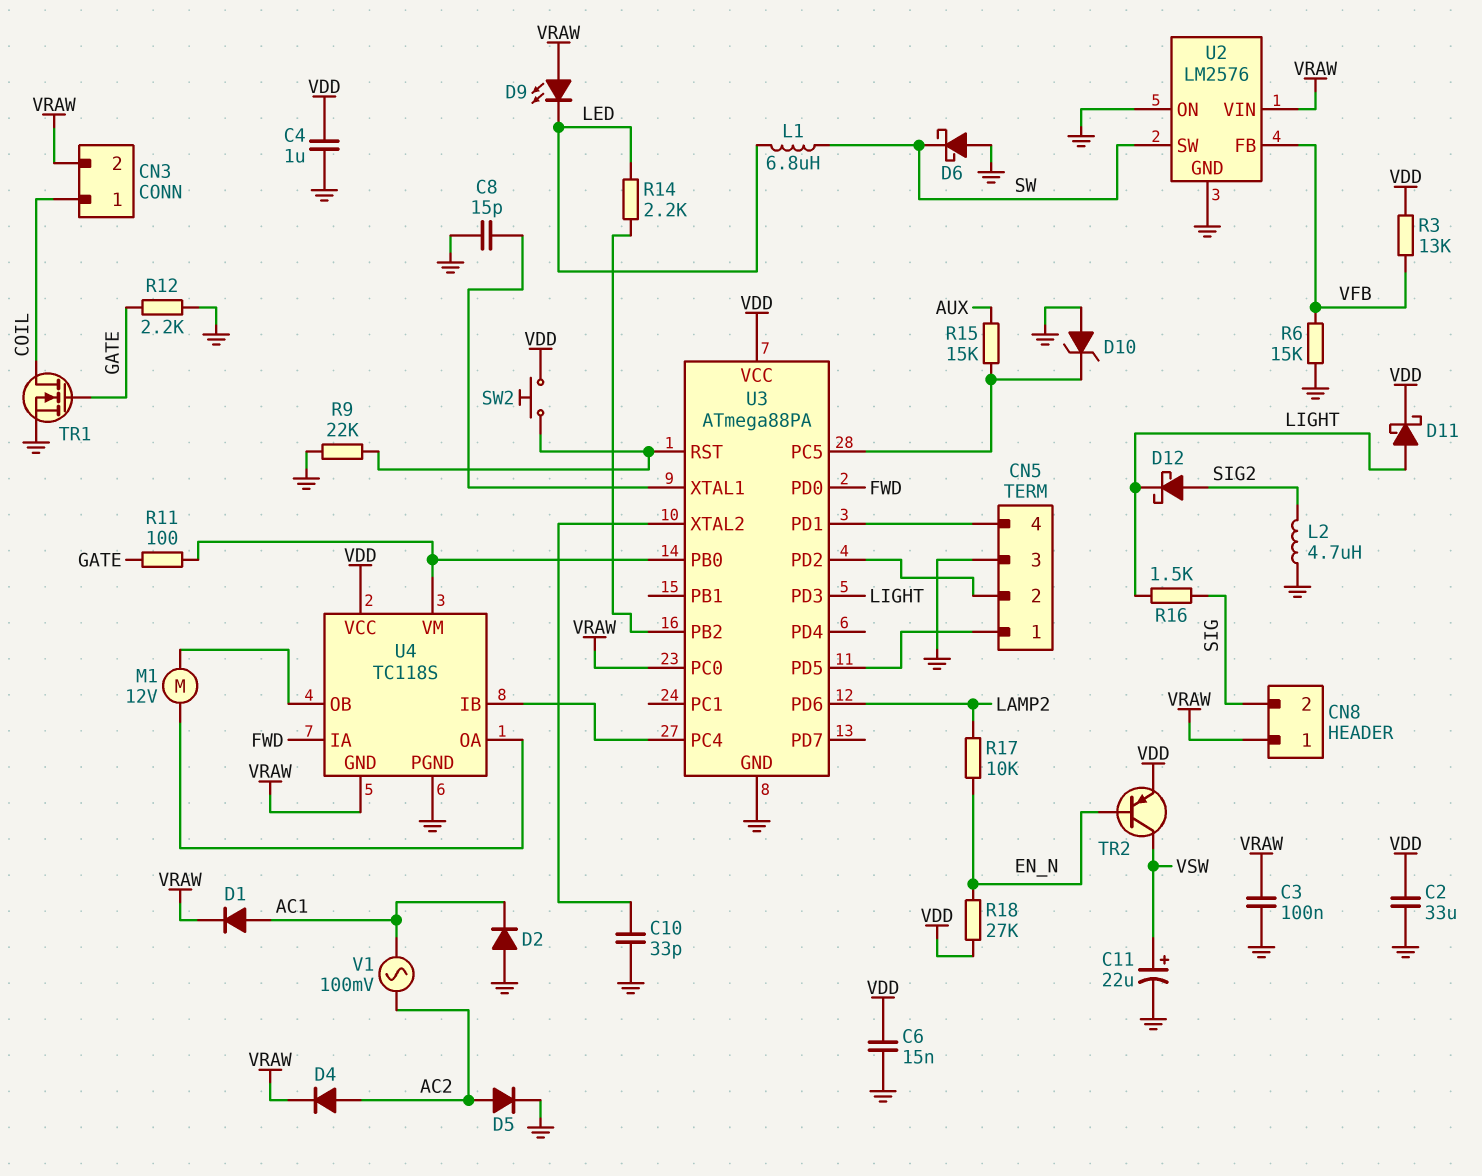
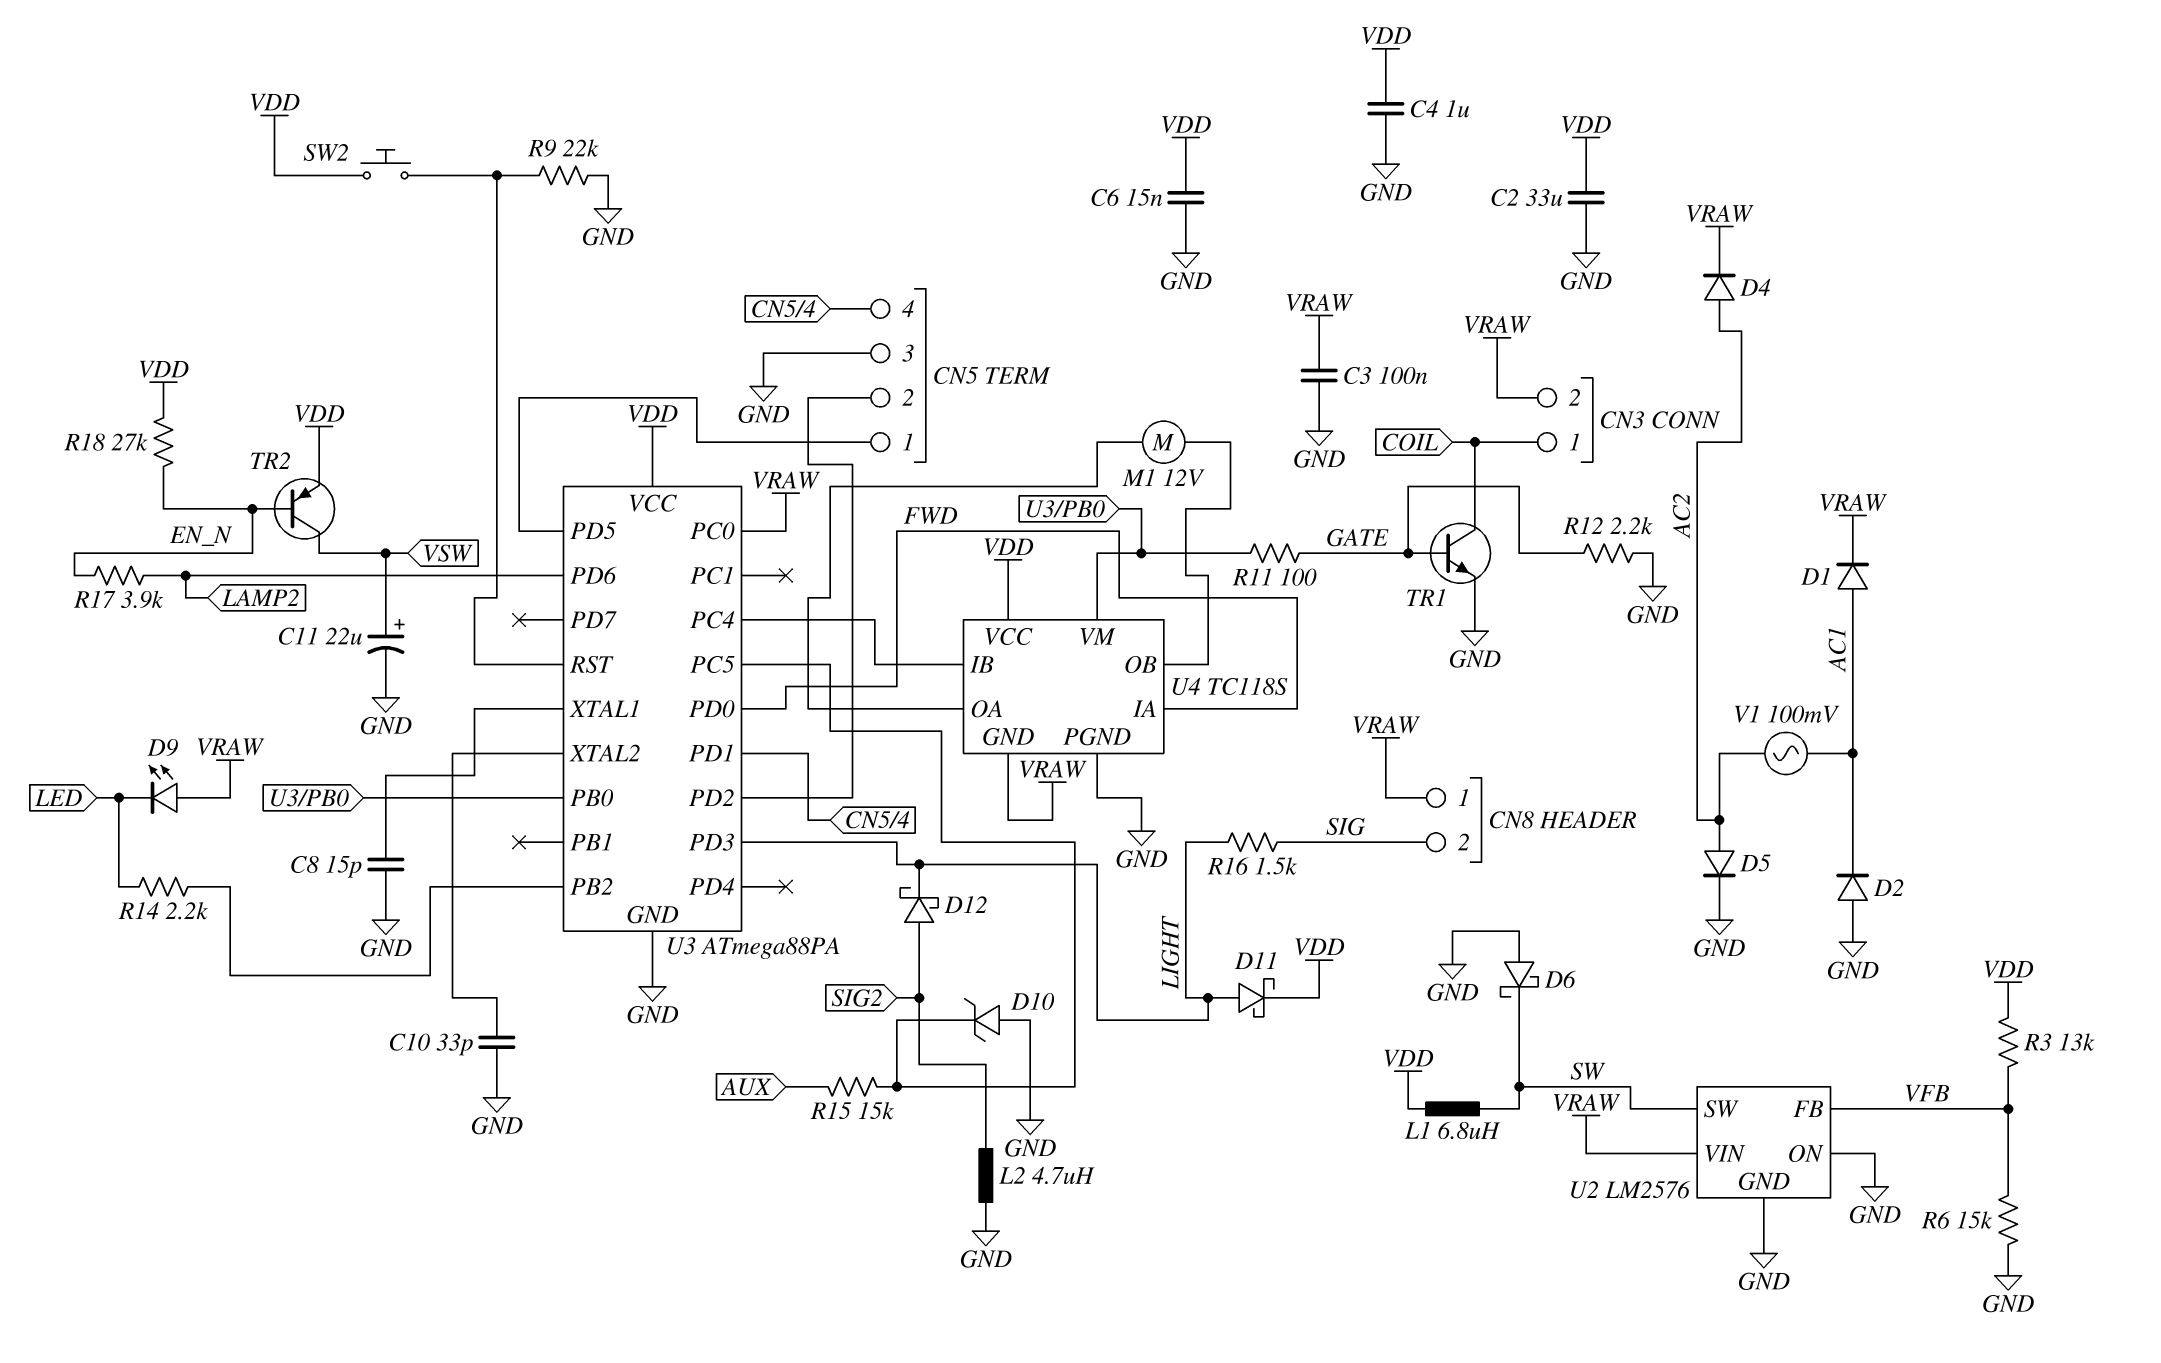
L1: 6.8uH (LED, SW) -> 6.8uH (SW, VDD)
R17: 10k (EN_N, LAMP2) -> 3.9k (EN_N, LAMP2)
TR1: NMOS (G GATE, D COIL, S GND) -> NPN (B GATE, C COIL, E GND)

